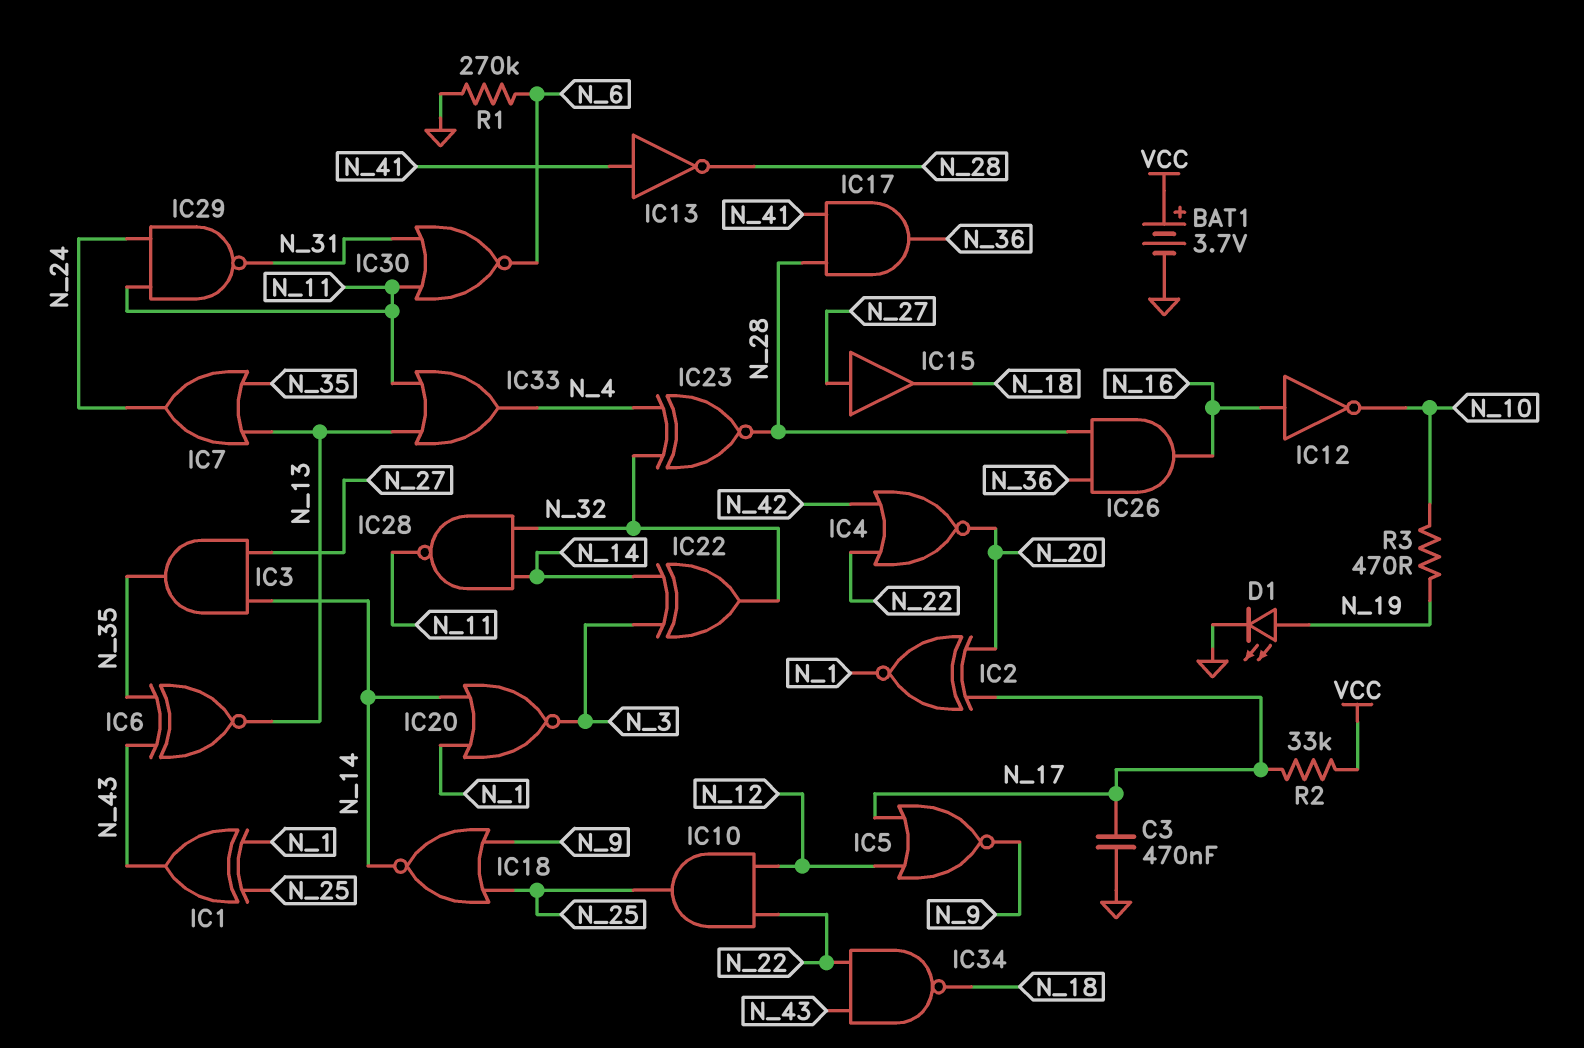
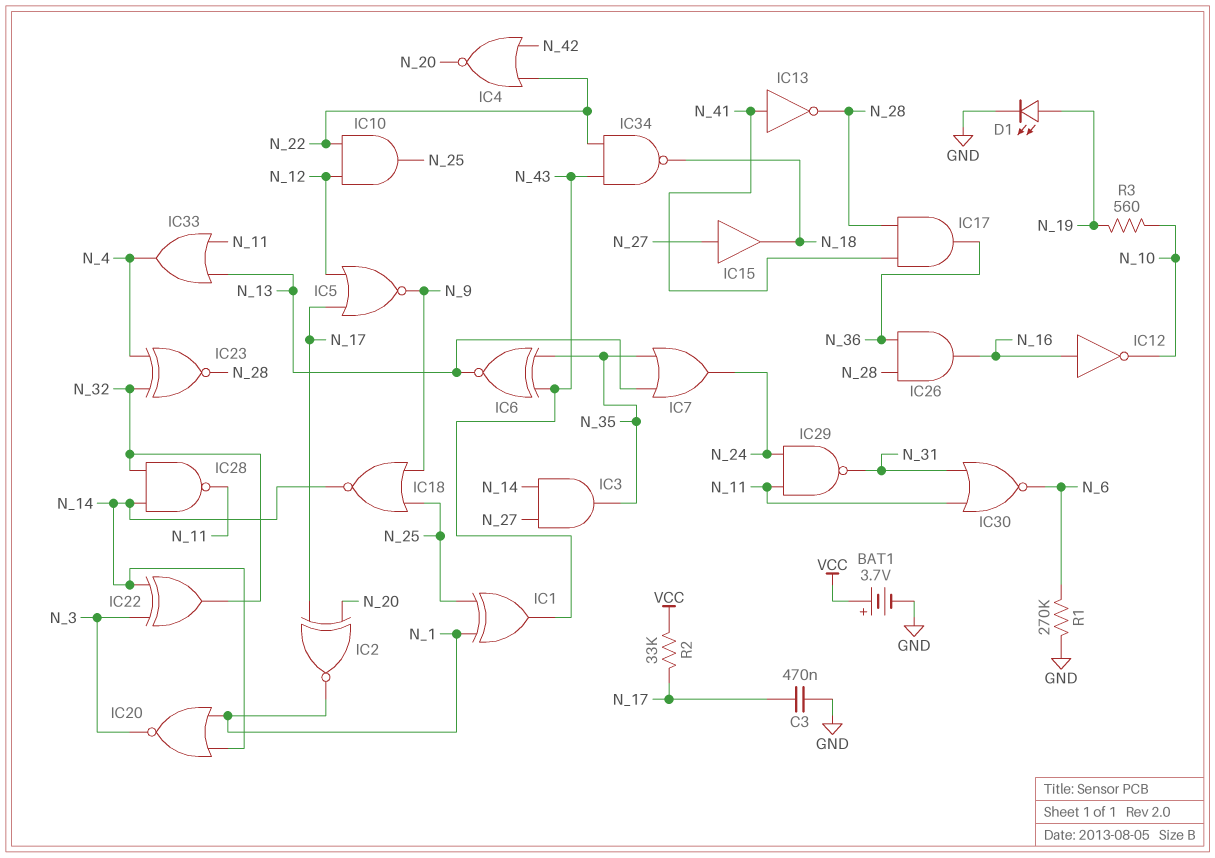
R3: 470 (N_10, N_19) -> 560 (N_10, N_19)

